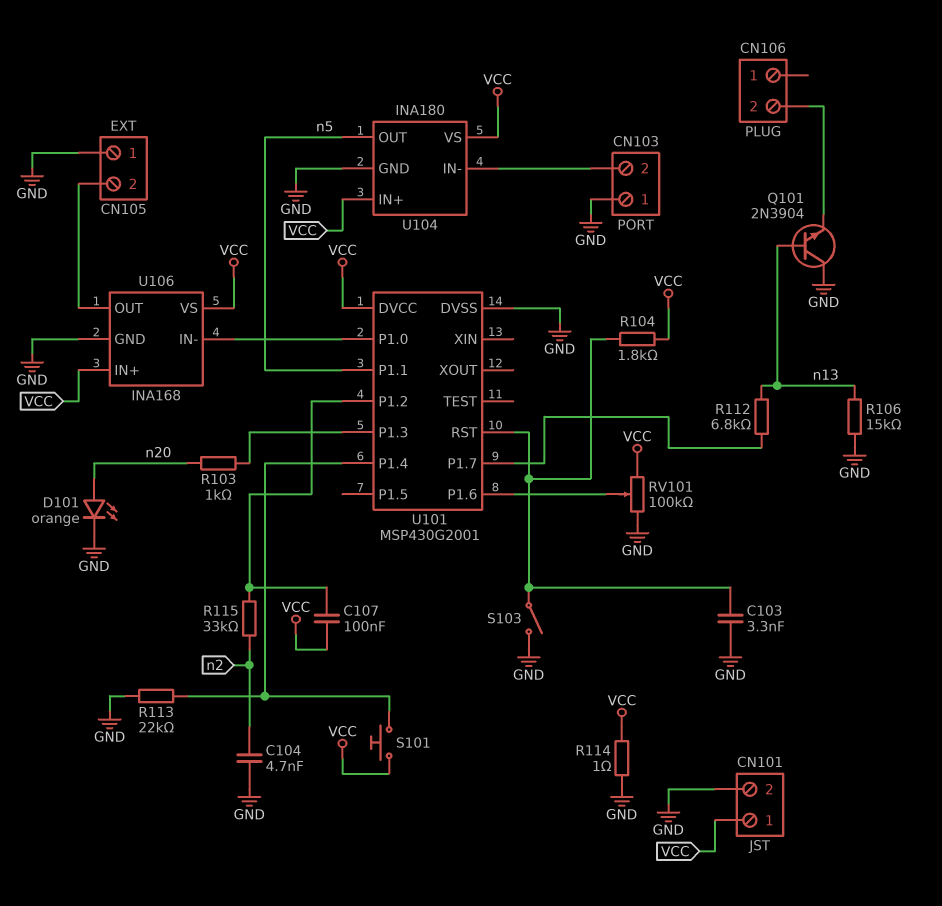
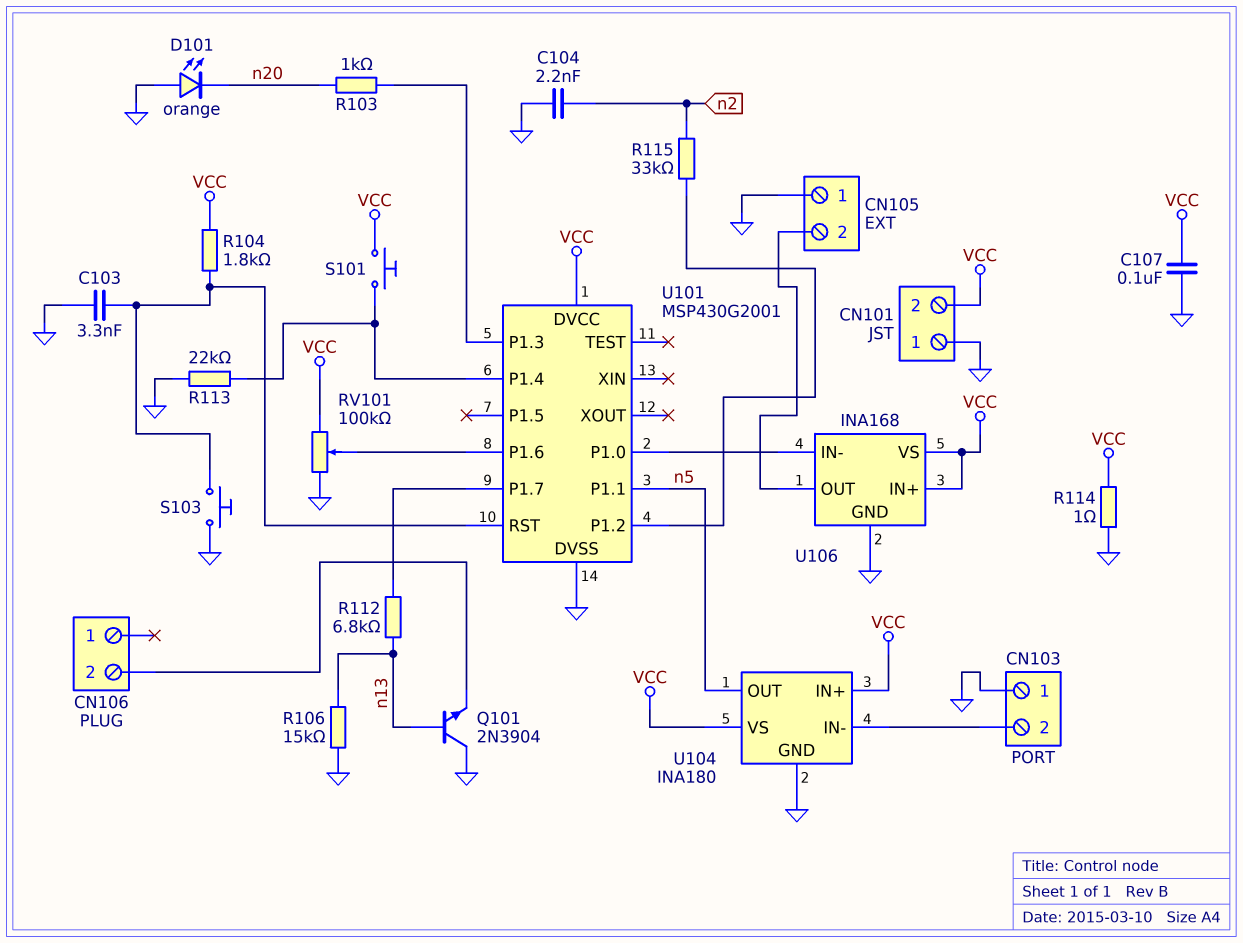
C104: 4.7nF (GND, n2) -> 2.2nF (GND, n2)
C107: 100nF (U101/P1.2, VCC) -> 100nF (GND, VCC)
CN101 pin 1: VCC -> GND
CN101 pin 2: GND -> VCC
D101: LED orange (A n20, K GND) -> LED orange (A GND, K n20)
S103: switch (GND, U101/RST) -> button (GND, U101/RST)

